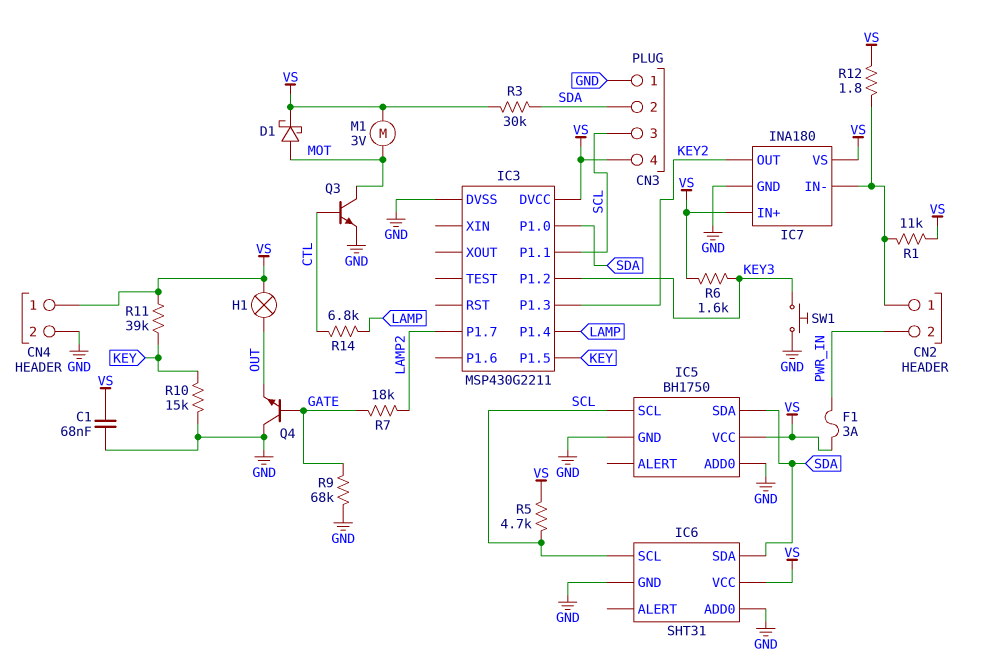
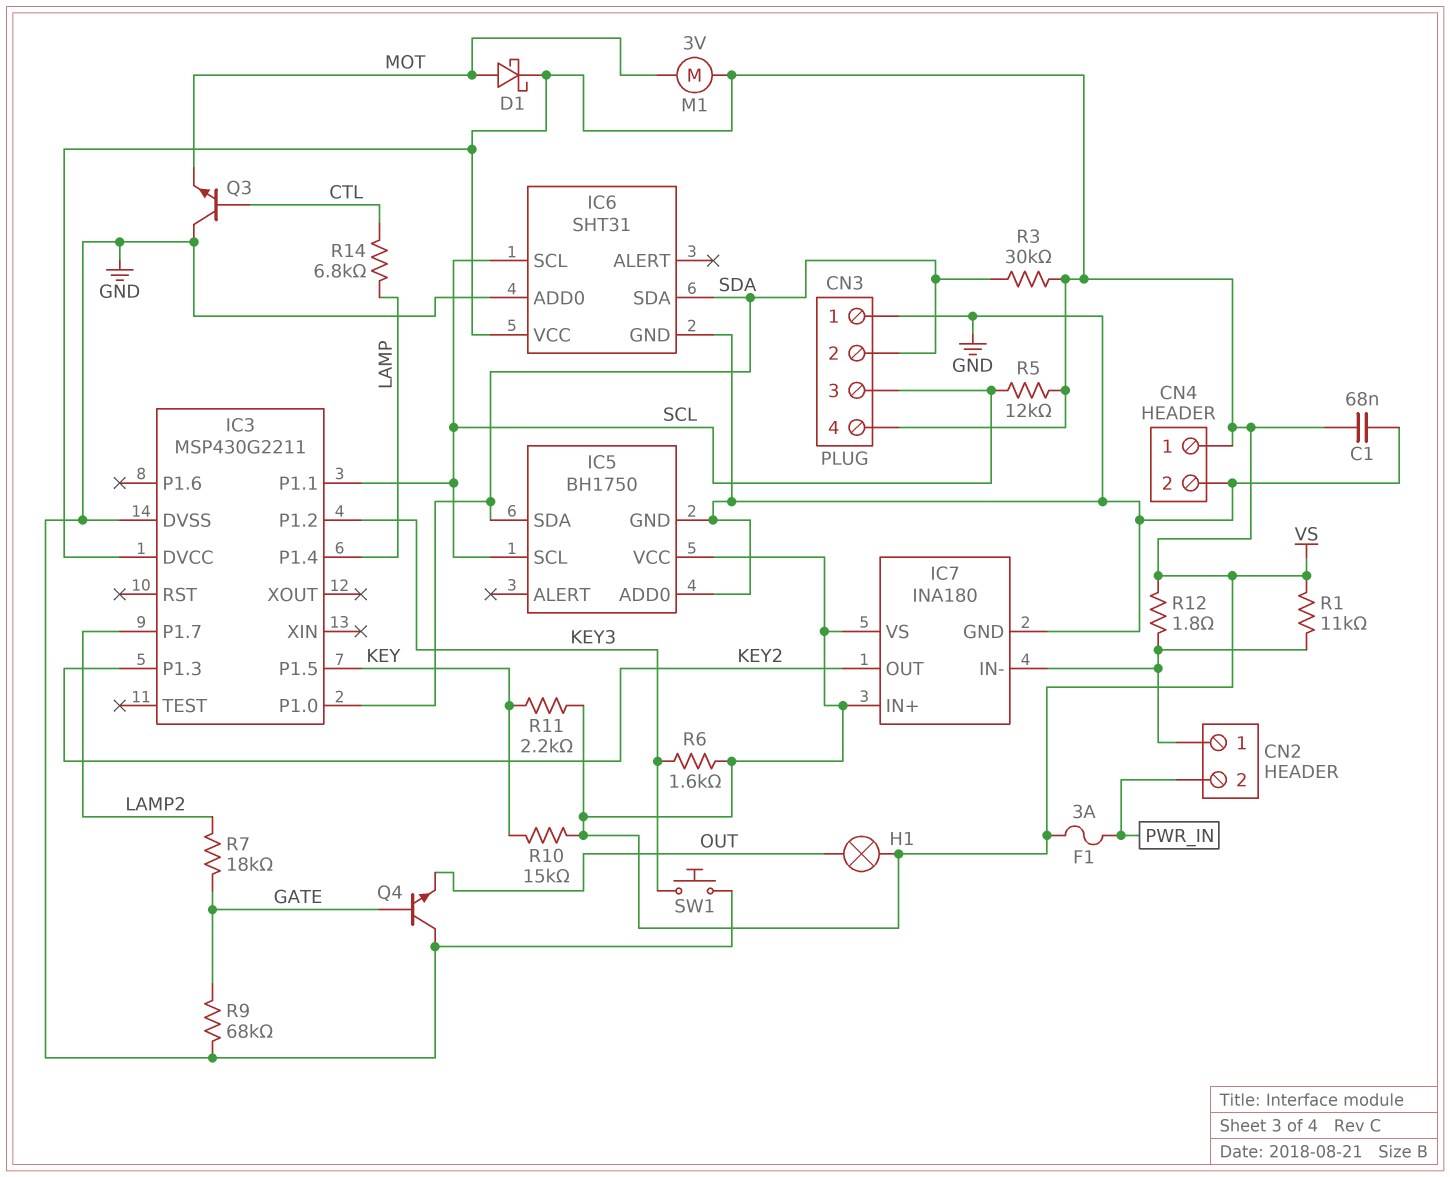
Q3: NPN (B CTL, C MOT, E GND) -> NPN (B CTL, C GND, E MOT)
R5: 4.7k (SCL, VS) -> 12k (SCL, VS)
R10: 15k (GND, KEY) -> 15k (KEY, VS)
R11: 39k (KEY, VS) -> 2.2k (KEY, VS)

